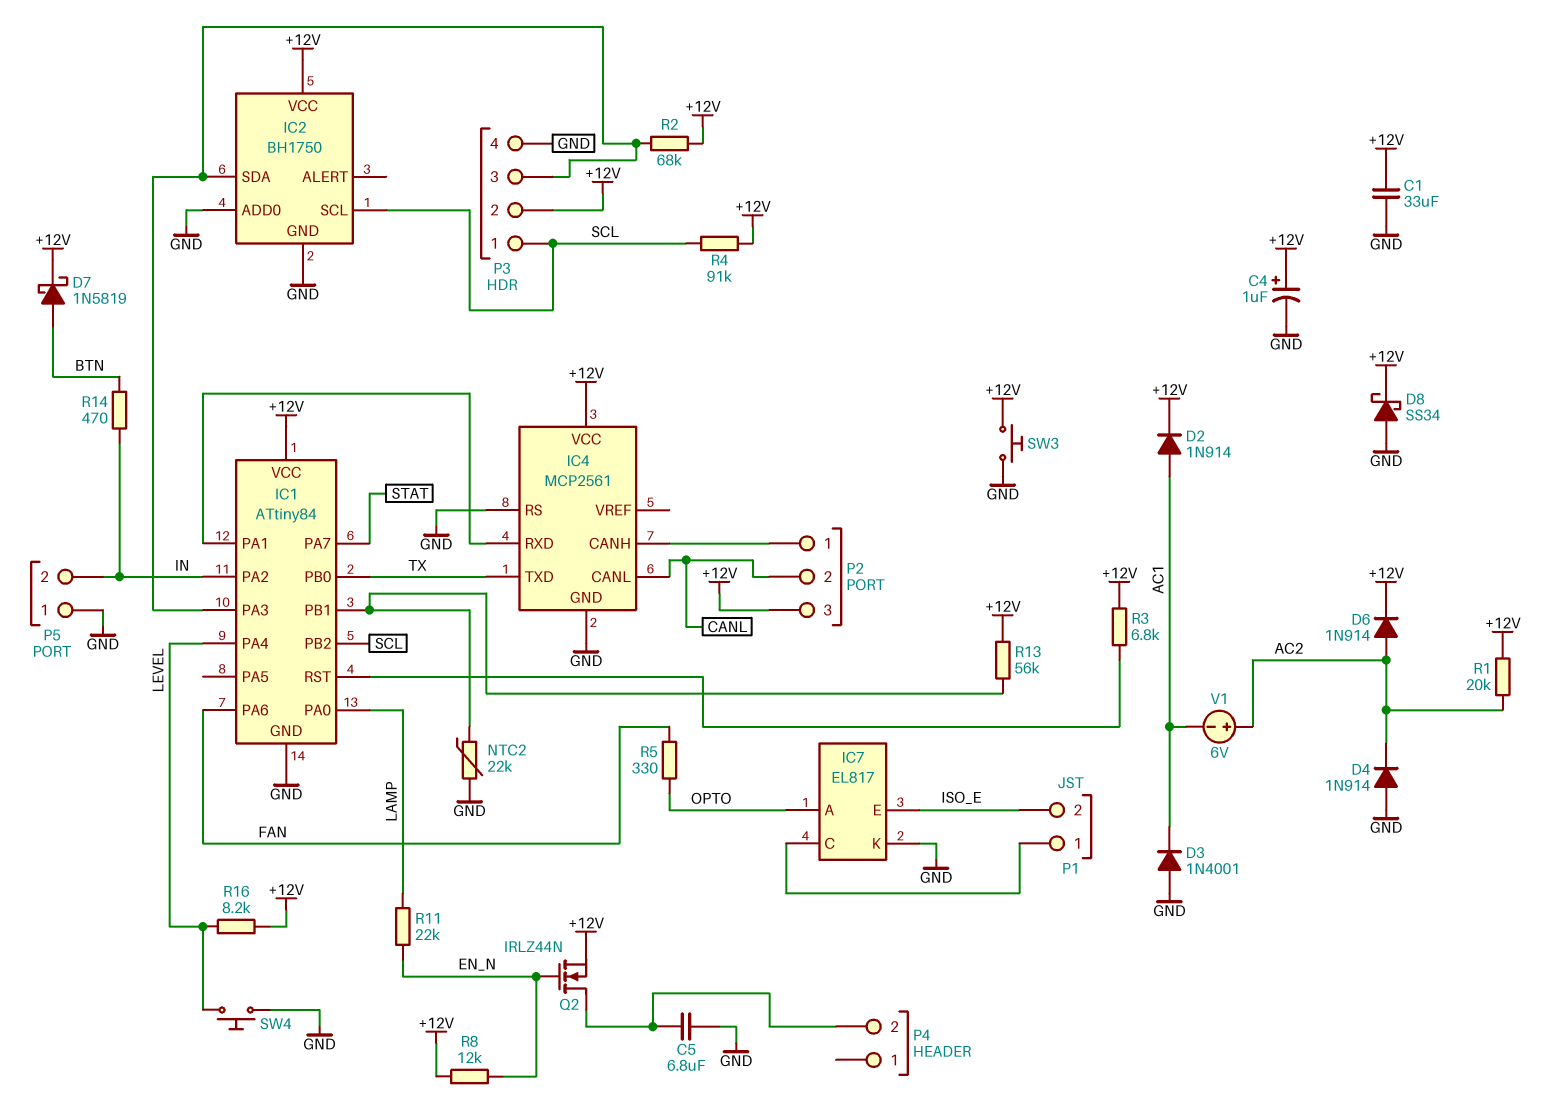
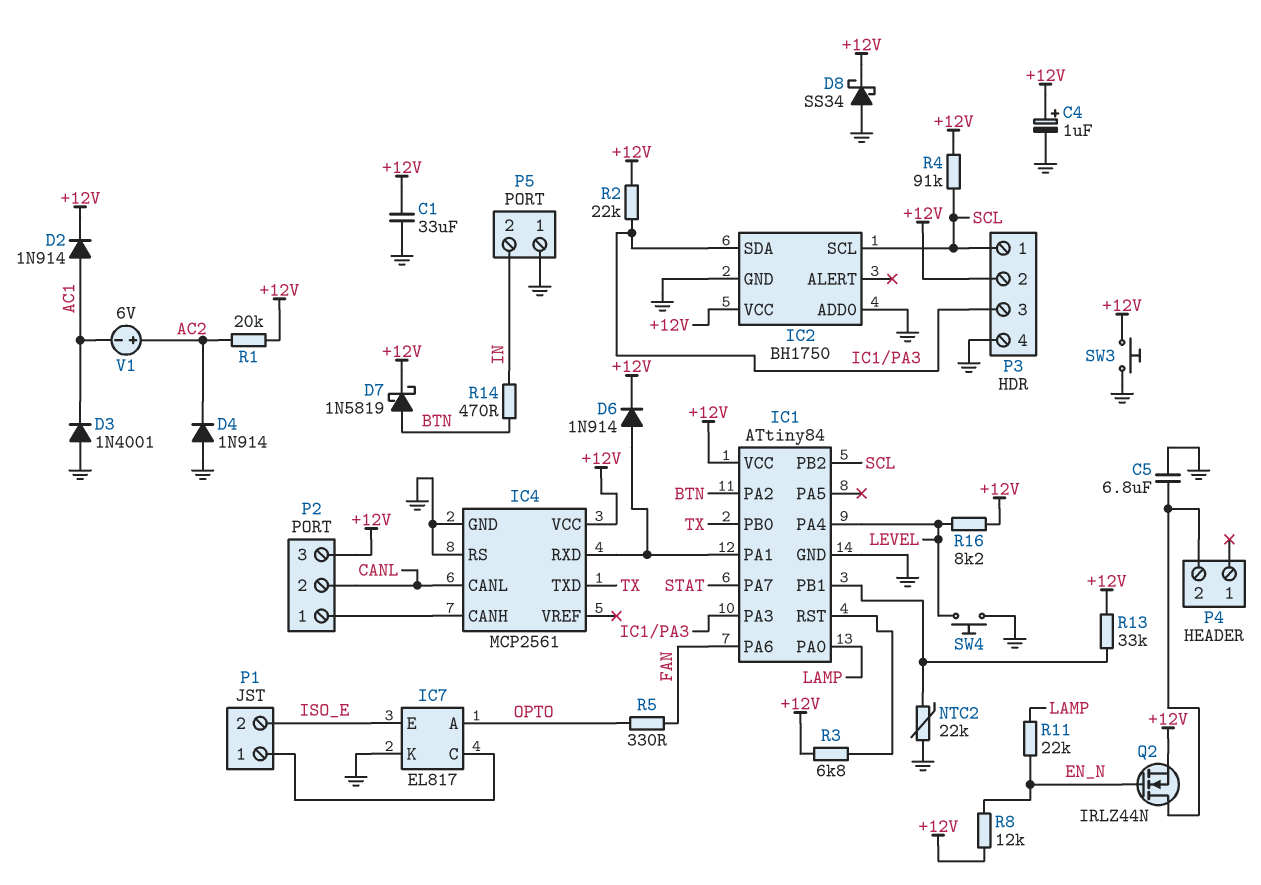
D6: diode 1N914 (A AC2, K +12V) -> diode 1N914 (A IC1/PA1, K +12V)
IC1 pin PA2: IN -> BTN
R2: 68k (+12V, IC1/PA3) -> 22k (+12V, IC1/PA3)
R13: 56k (+12V, IC1/PB1) -> 33k (+12V, IC1/PB1)

